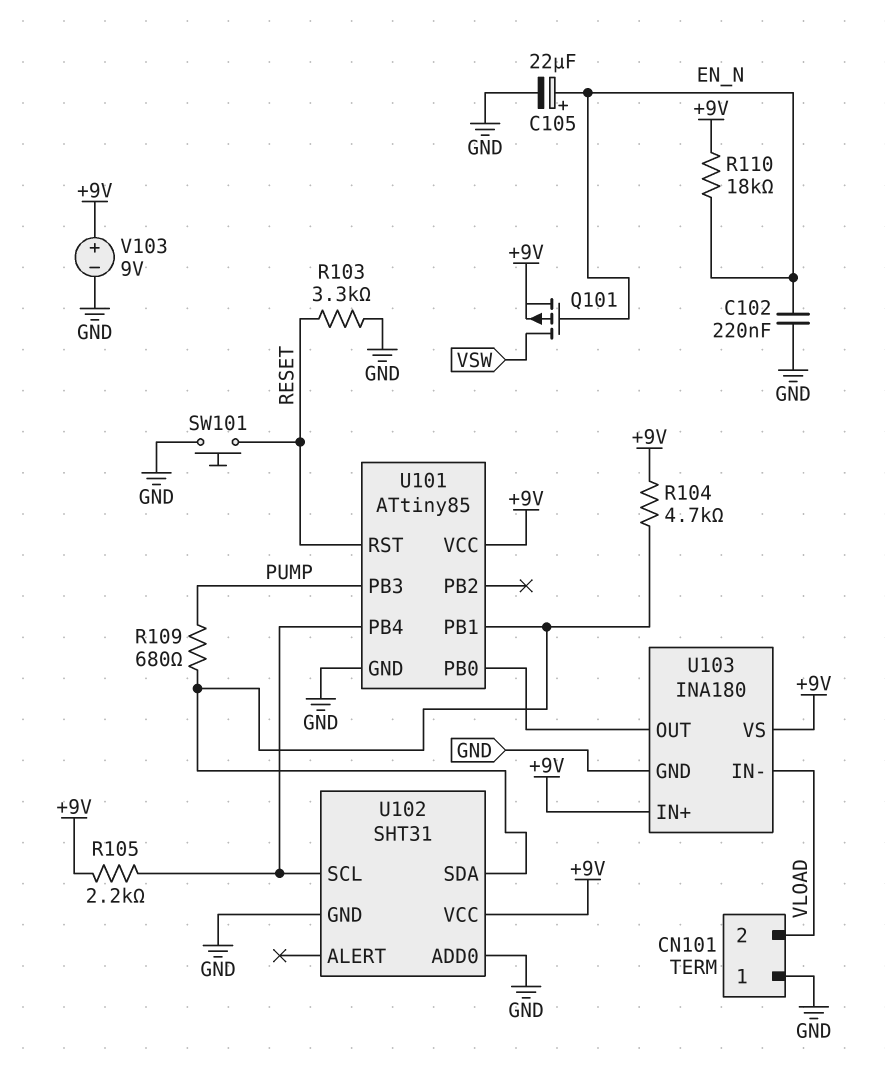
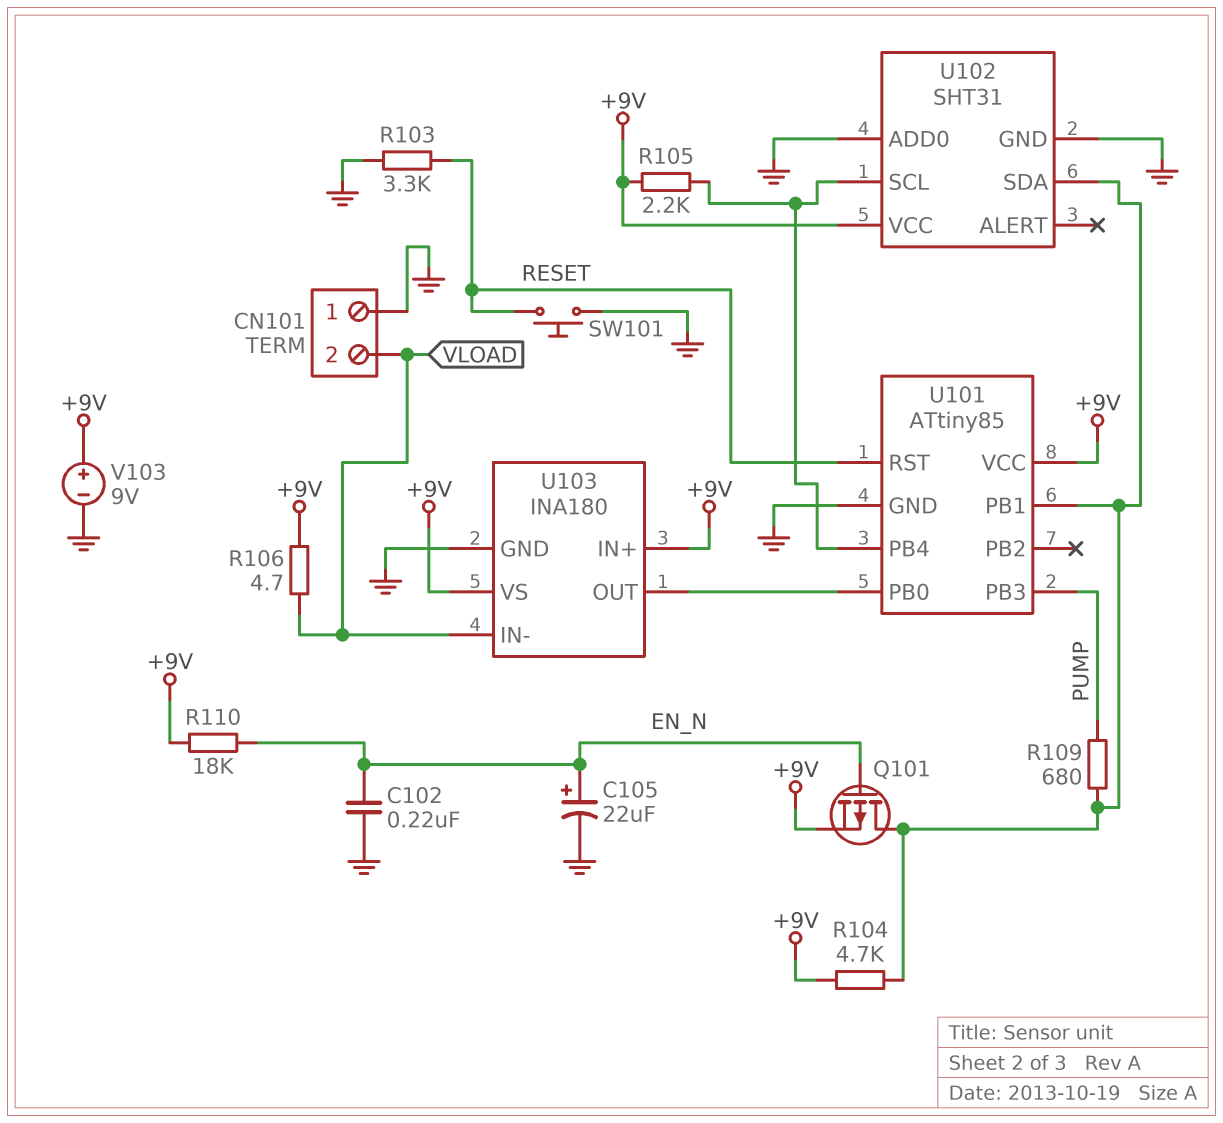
Q101: PMOS (G EN_N, D VSW, S +9V) -> PMOS (G EN_N, D U101/PB1, S +9V)
R106: none -> 4.7 (+9V, VLOAD)

